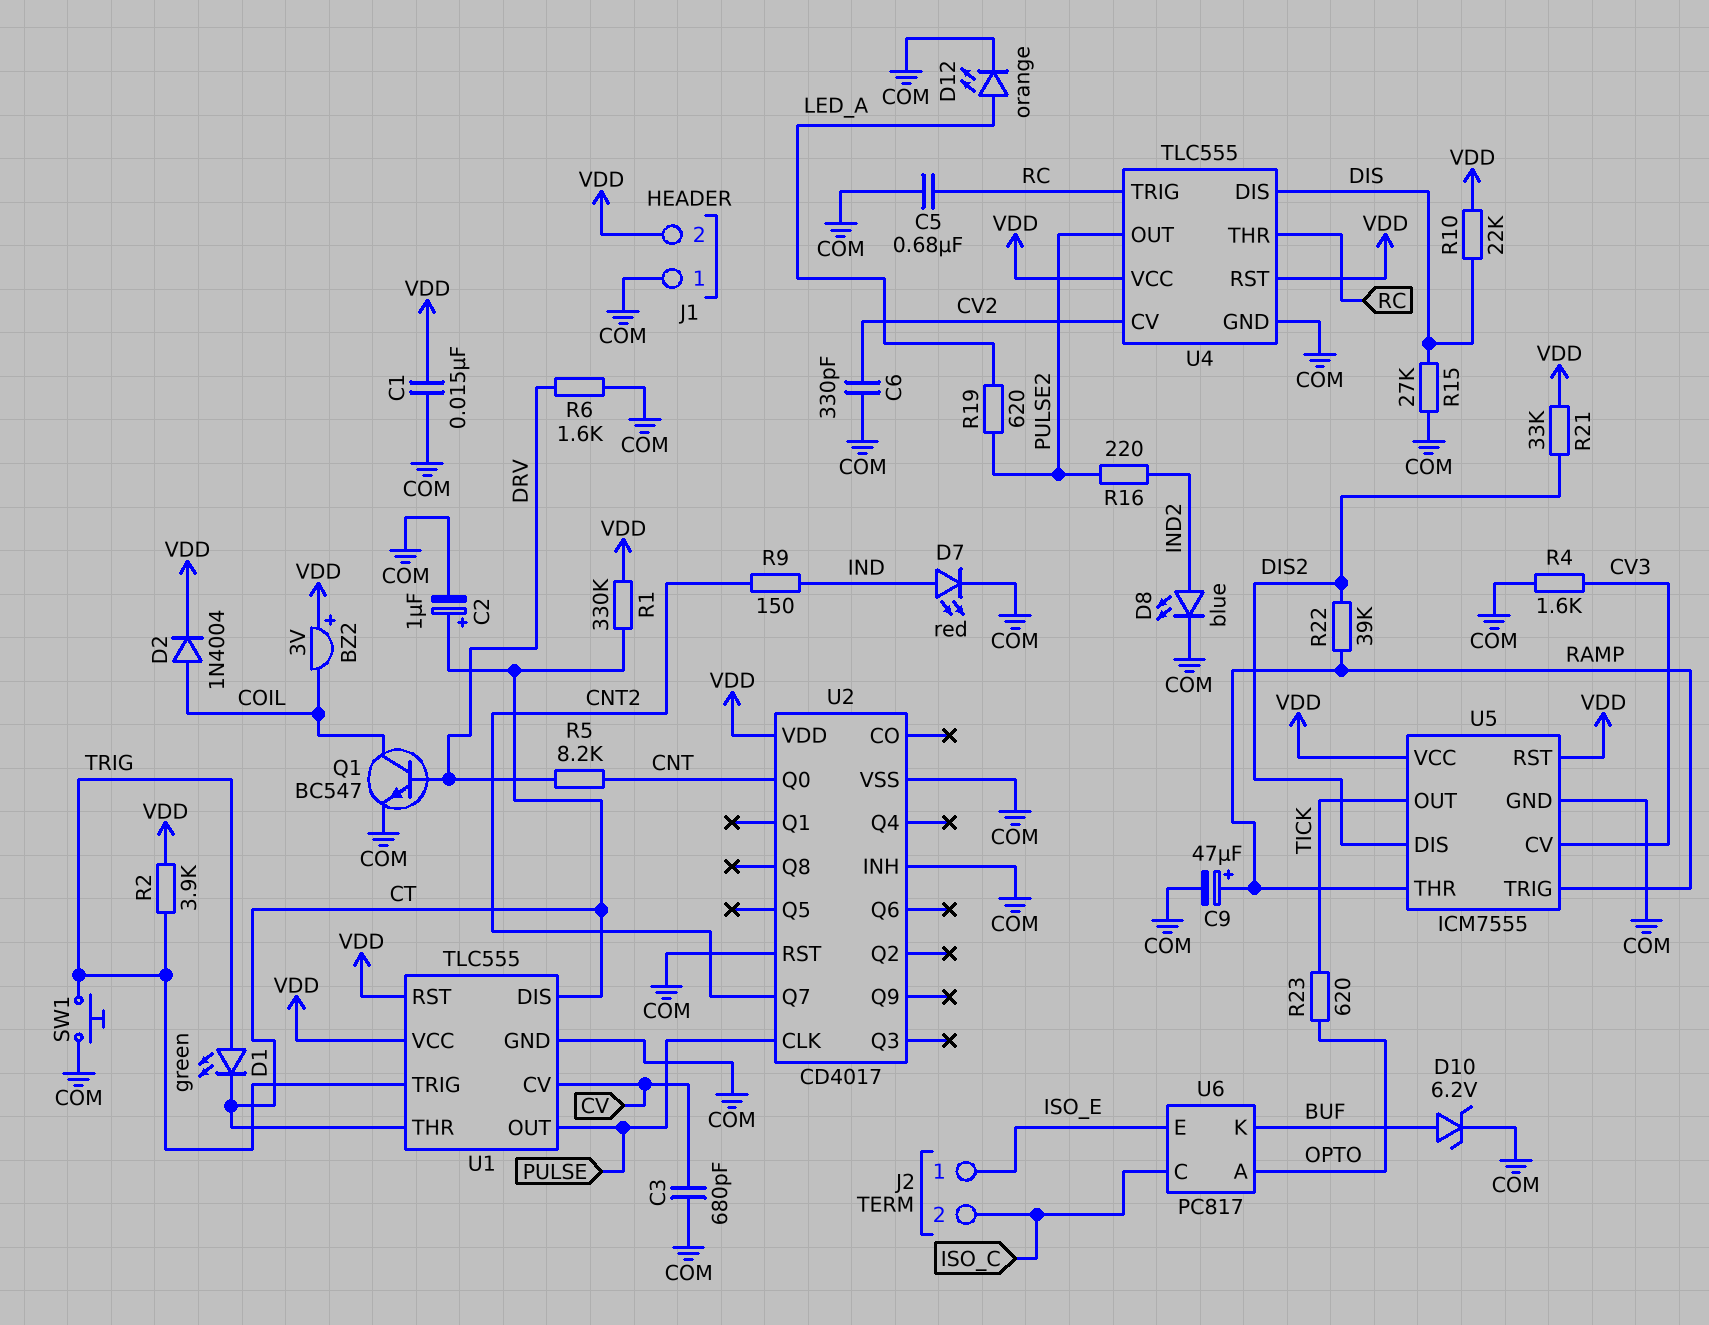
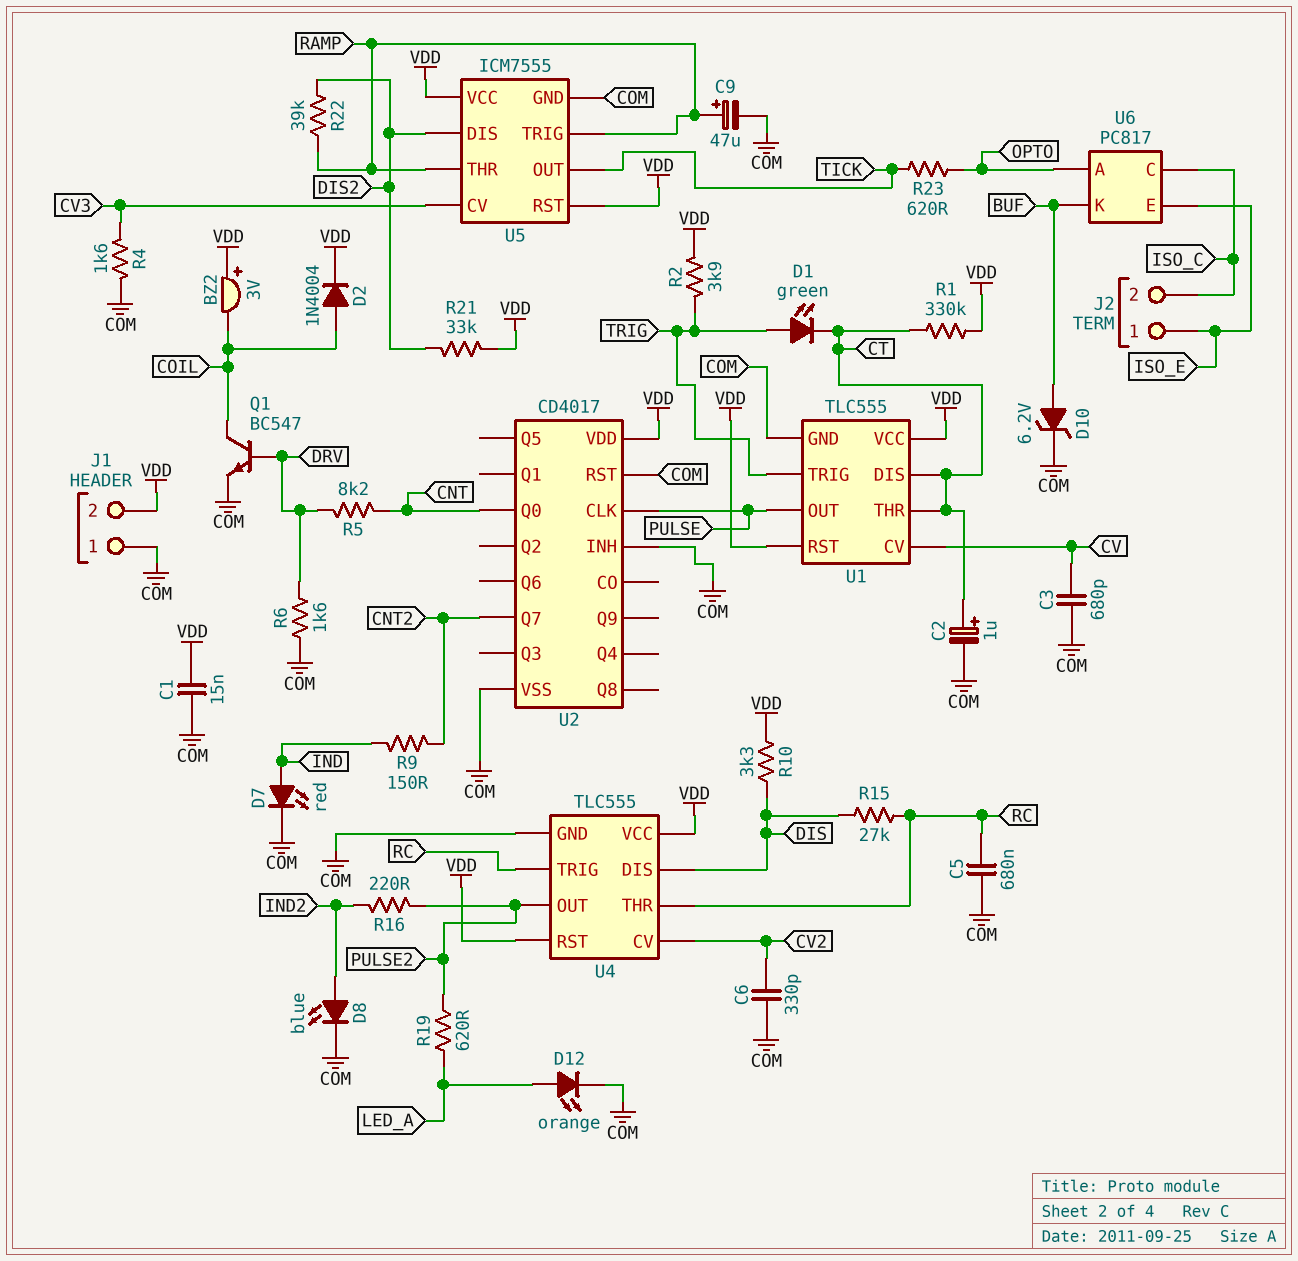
R10: 22k (DIS, VDD) -> 3.3k (DIS, VDD)
R15: 27k (COM, DIS) -> 27k (DIS, RC)
SW1: button (COM, TRIG) -> none

